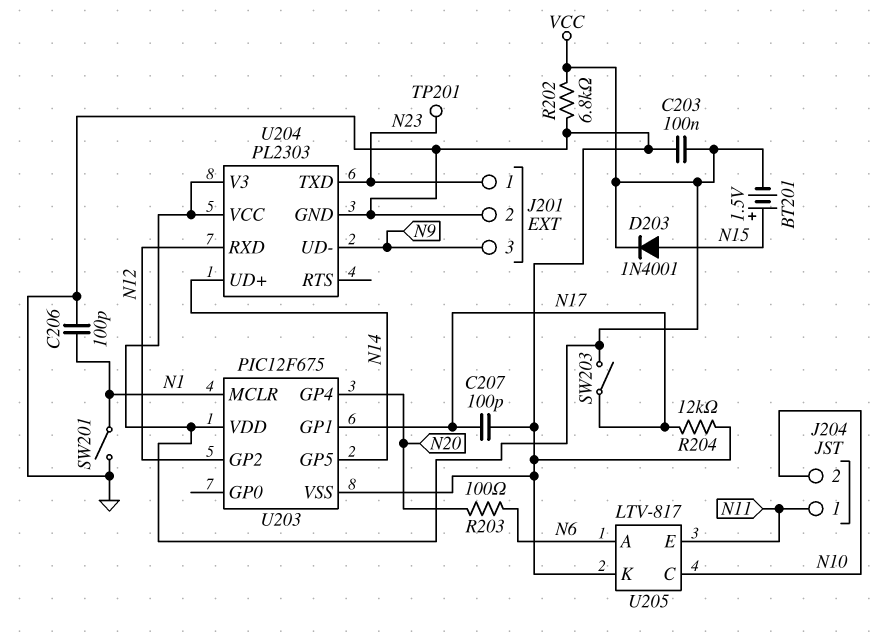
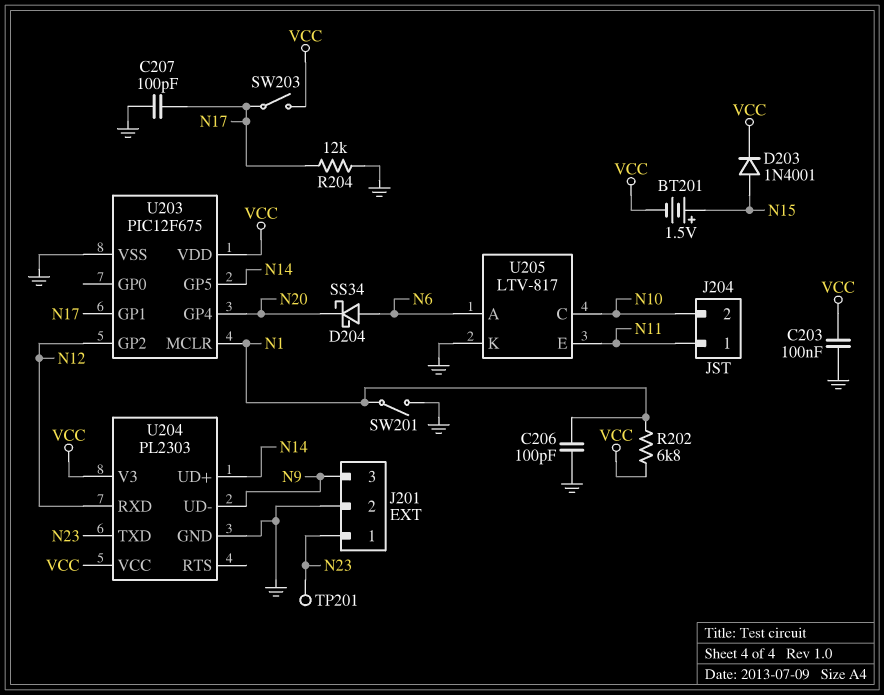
D204: none -> schottky SS34 (A N6, K N20)
R202: 6.8k (GND, VCC) -> 6.8k (N1, VCC)
R203: 100 (N6, N20) -> none

